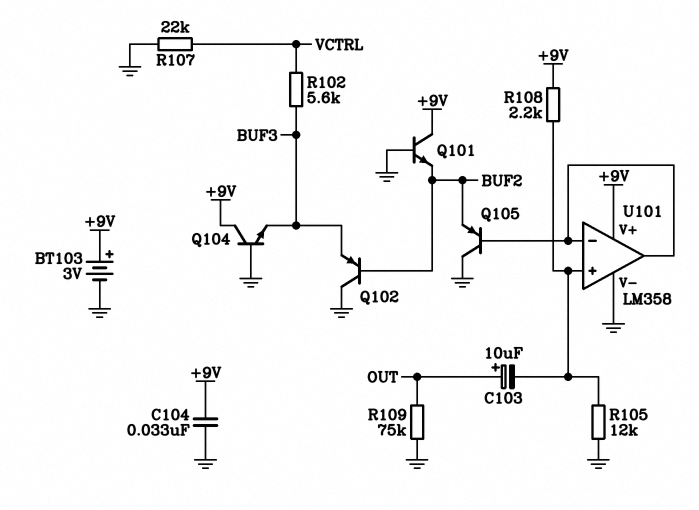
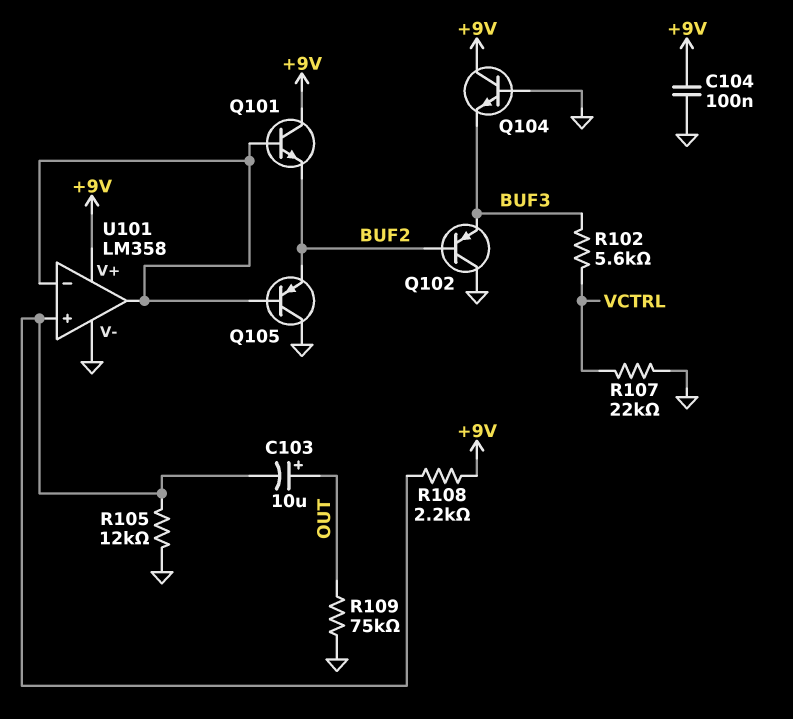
BT103: 3V (plus +9V, minus GND) -> none
C104: 33nF (+9V, GND) -> 100nF (+9V, GND)
Q101: NPN (B GND, C +9V, E BUF2) -> NPN (B U101/in-, C +9V, E BUF2)

